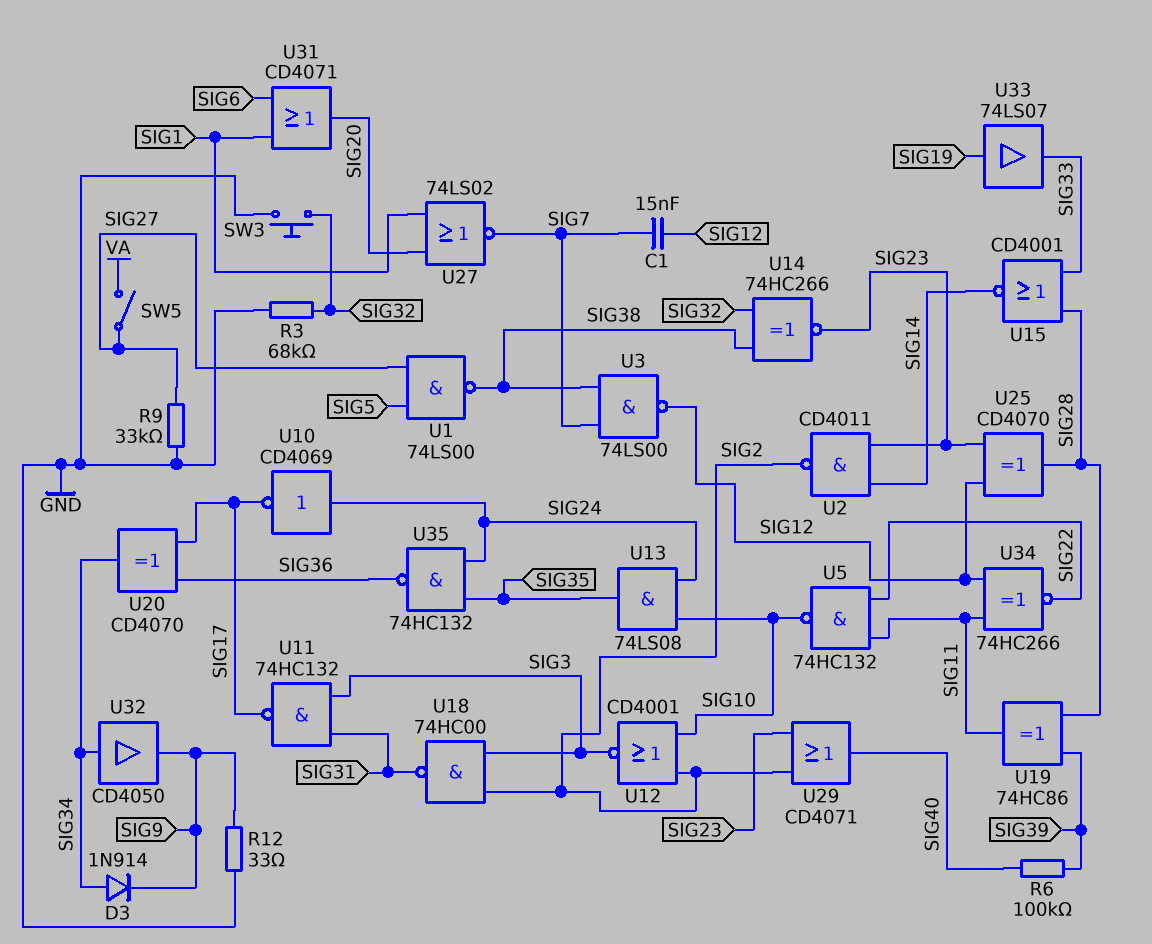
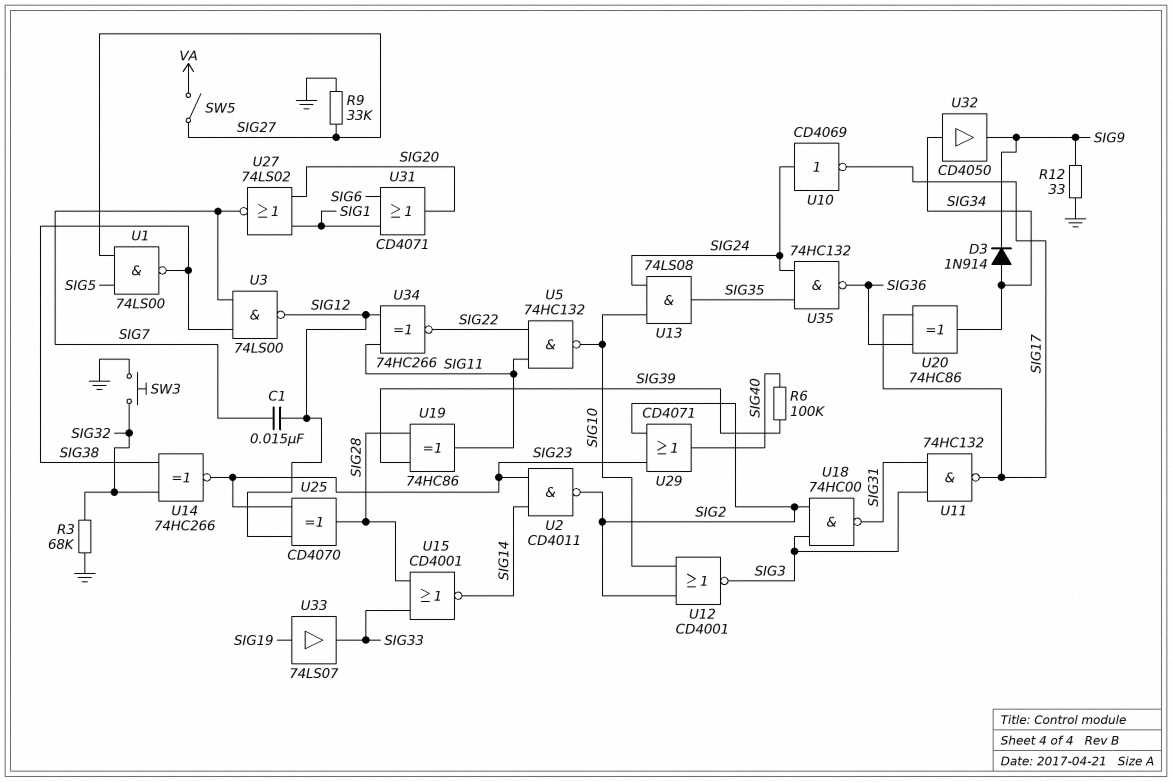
U20: XOR CD4070 (in SIG17, in SIG36, out SIG34) -> XOR 74HC86 (in SIG17, in SIG36, out SIG34)

